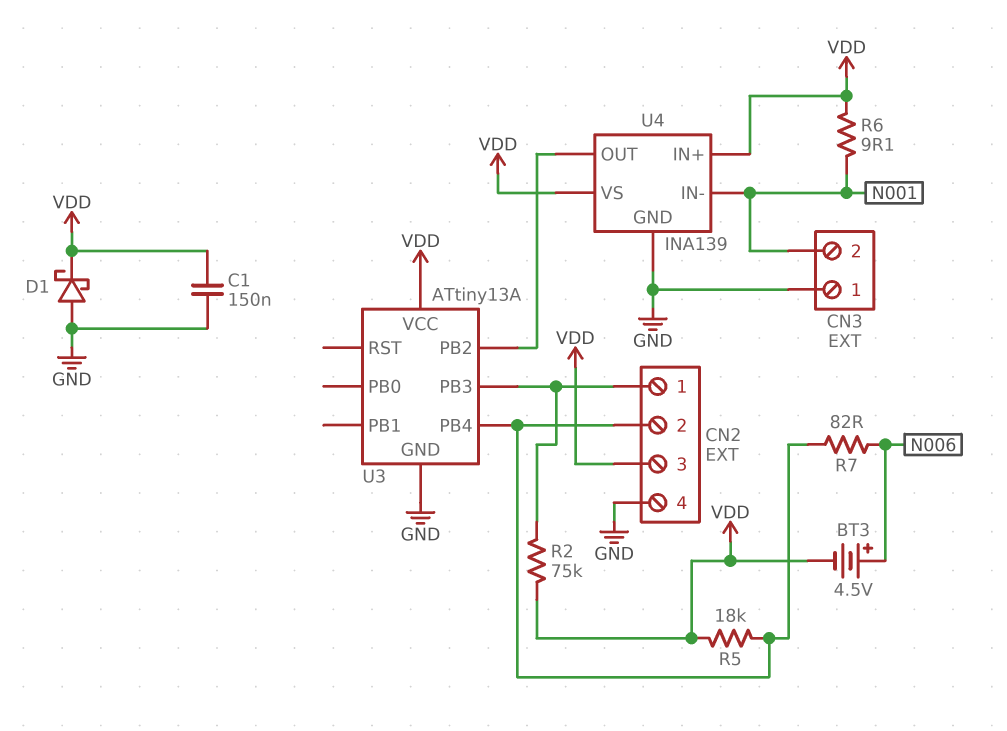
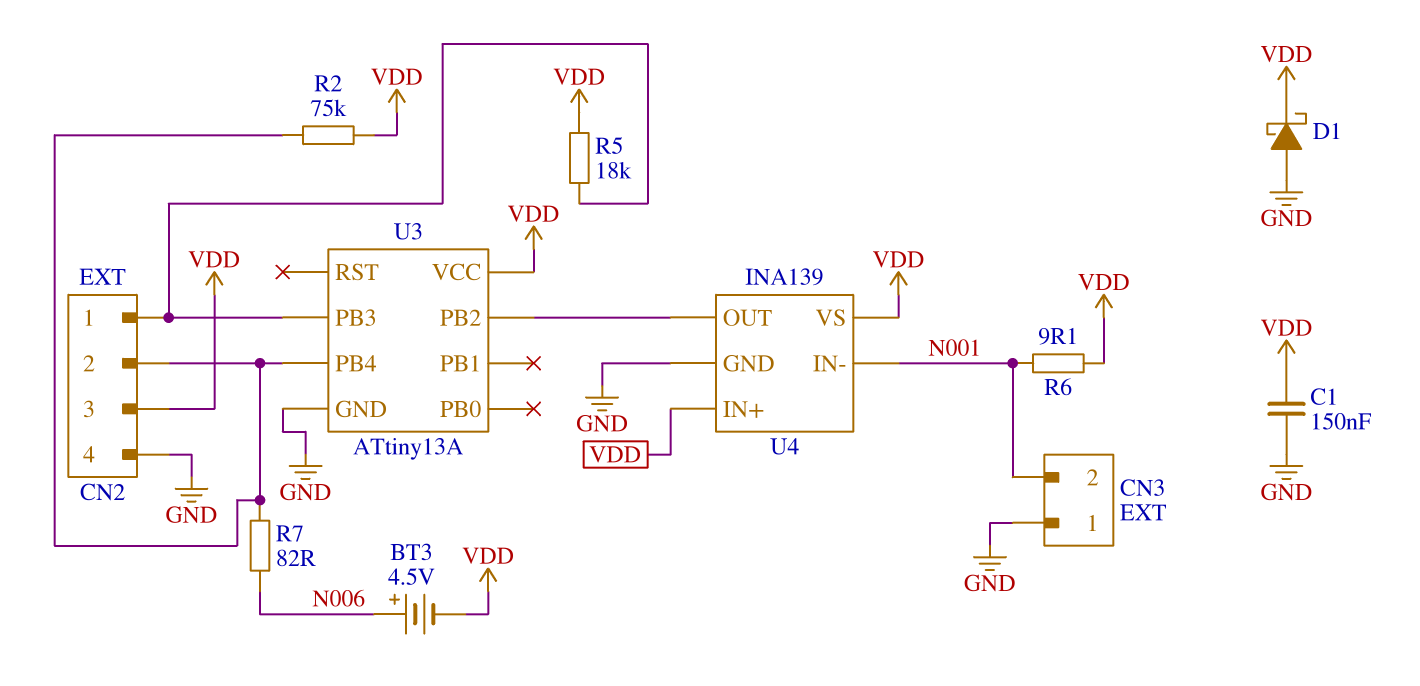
R2: 75k (CN2/1, VDD) -> 75k (CN2/2, VDD)
R5: 18k (CN2/2, VDD) -> 18k (CN2/1, VDD)

